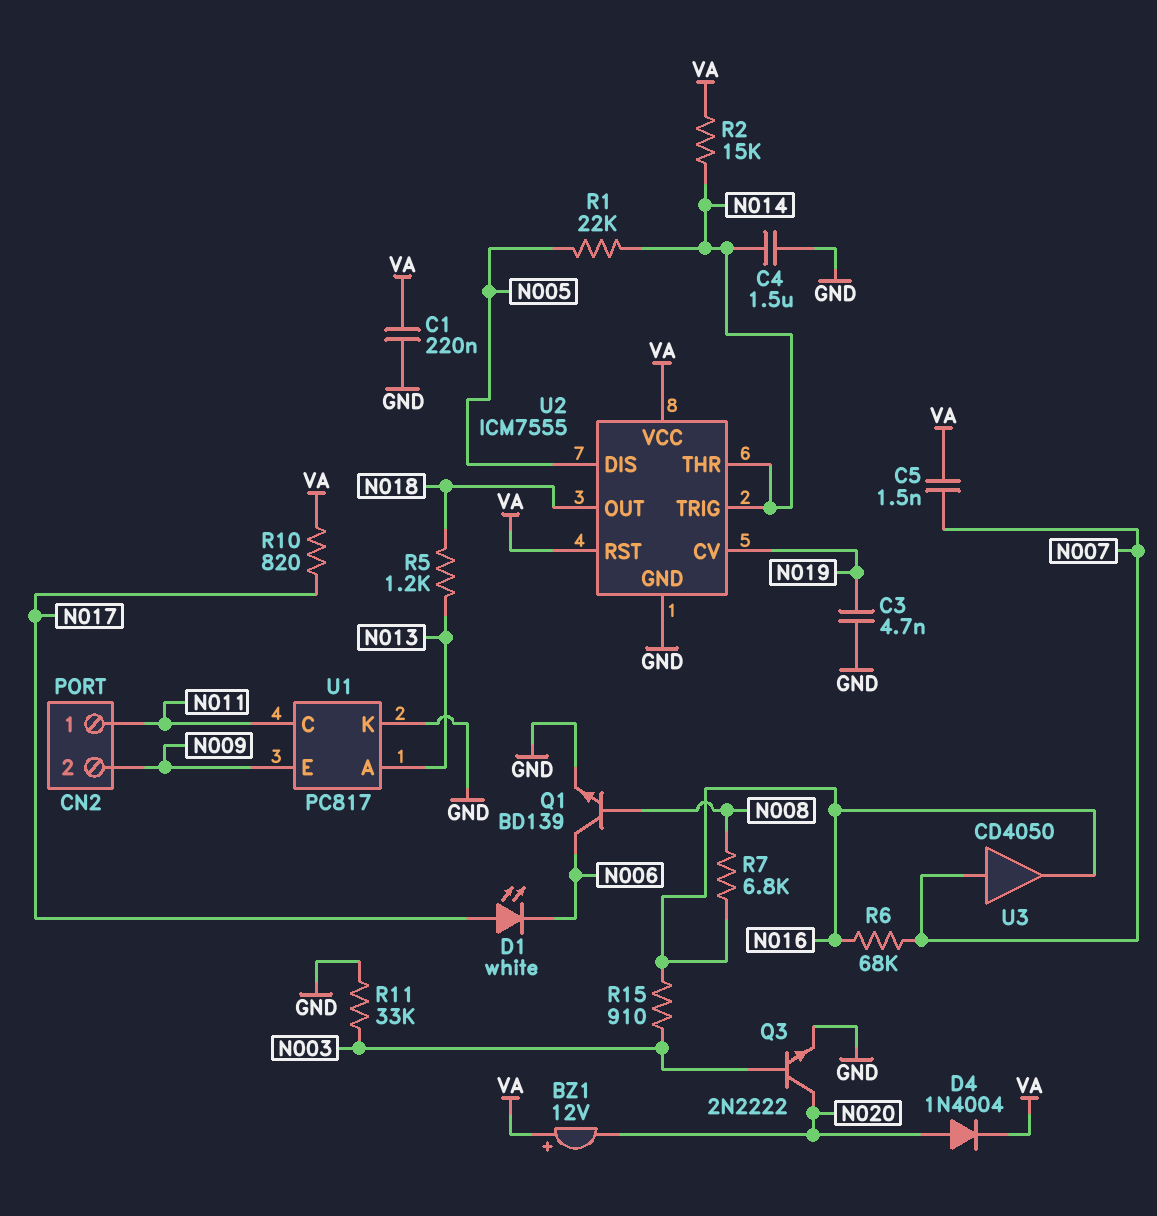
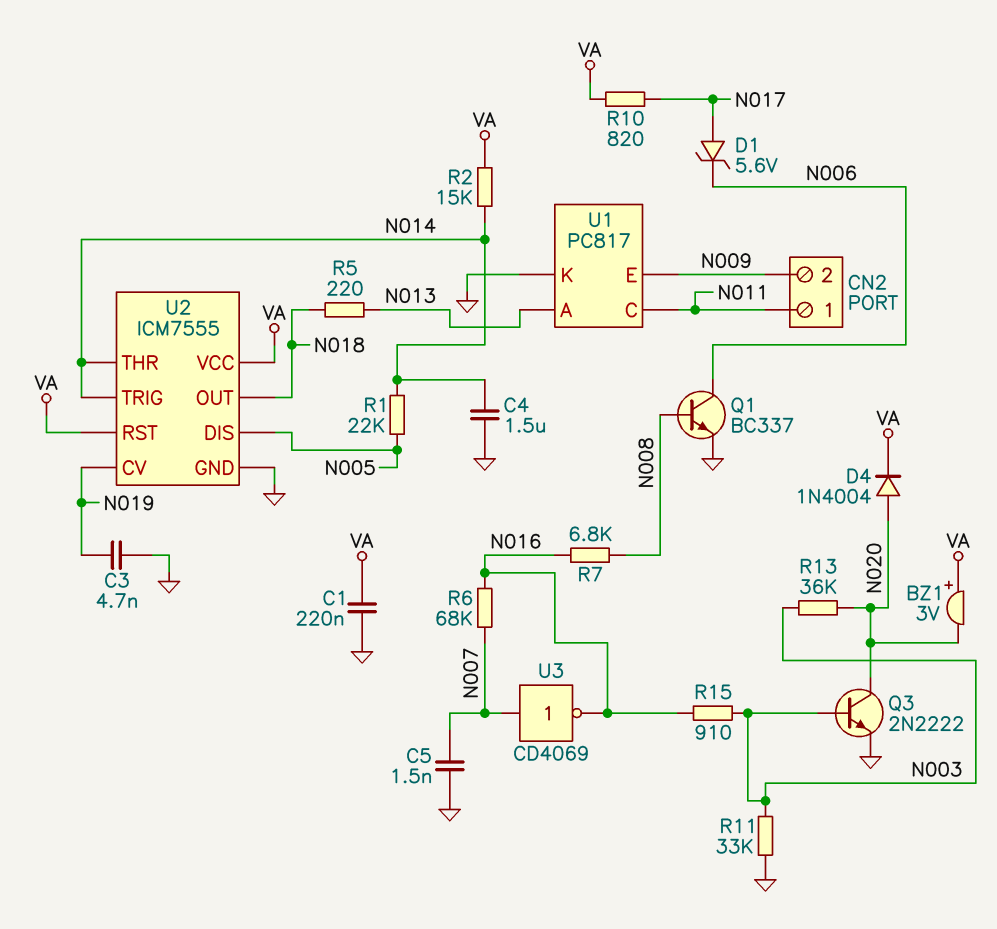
BZ1: buzzer 12V (plus VA, minus N020) -> buzzer 3V (plus VA, minus N020)
C5: 1.5nF (N007, VA) -> 1.5nF (GND, N007)
D1: LED white (A N017, K N006) -> zener 5.6V (A N017, K N006)
Q1: NPN BD139 (B N008, C N006, E GND) -> NPN BC337 (B N008, C N006, E GND)
R5: 1.2k (N013, N018) -> 220 (N013, N018)
R13: none -> 36k (N003, N020)
U3: buffer CD4050 (in N007, out N016) -> NOT CD4069 (in N007, out N016)

